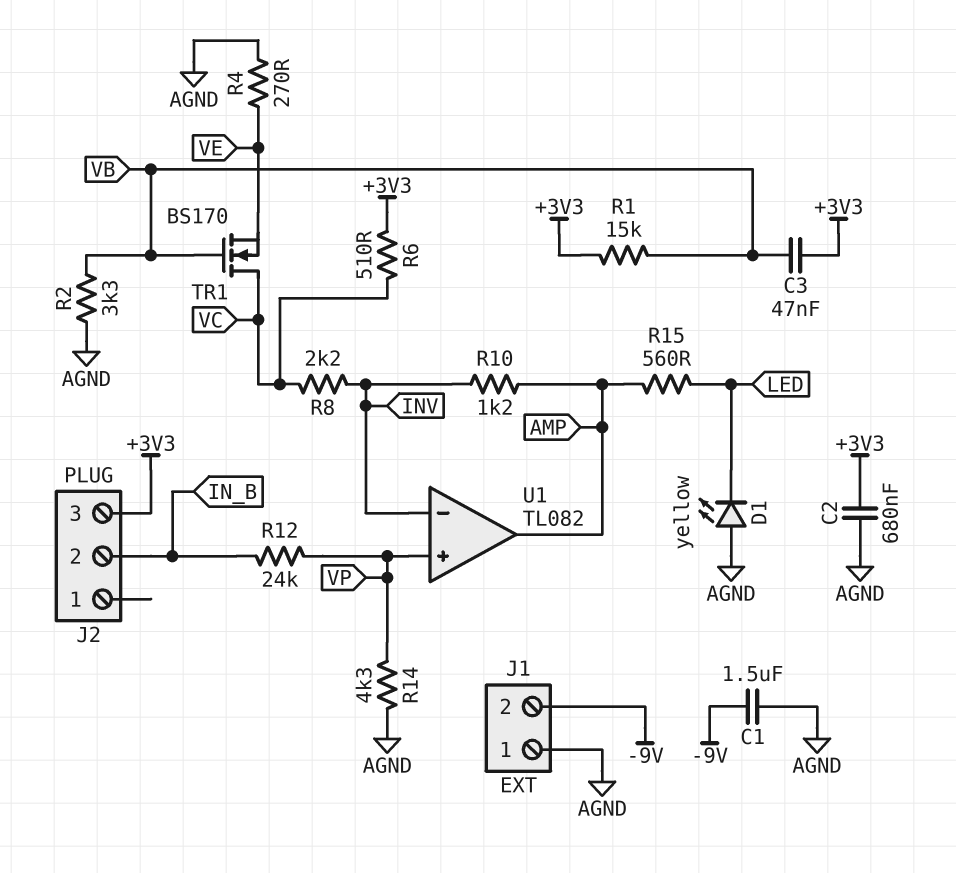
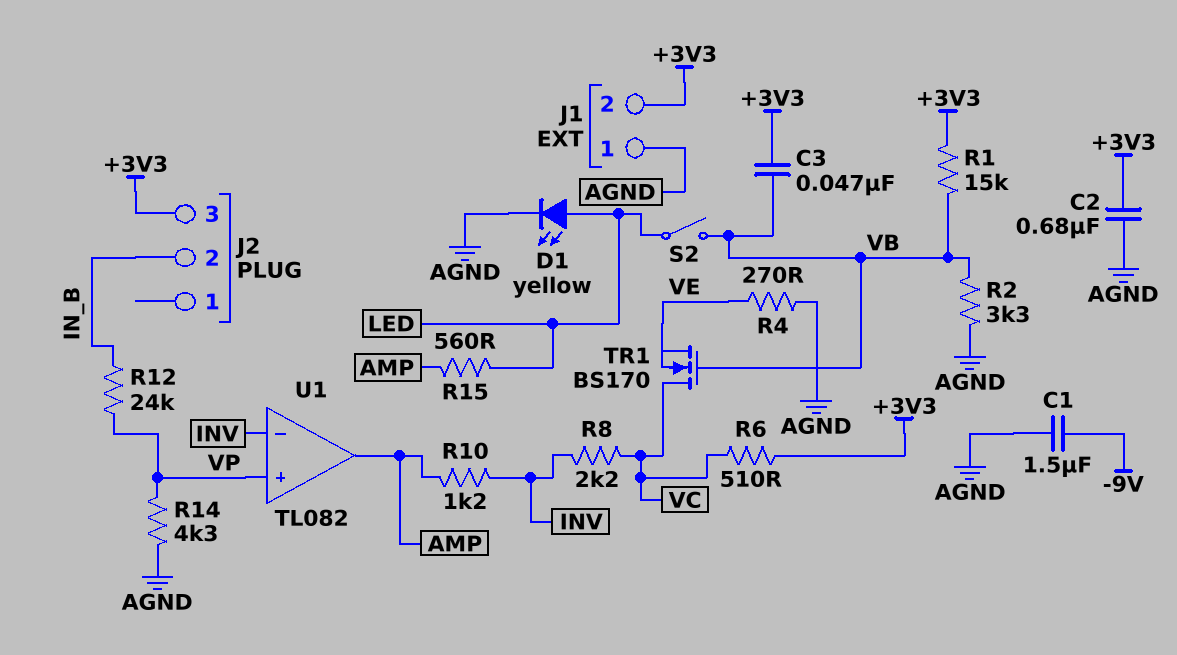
D1: LED yellow (A AGND, K LED) -> LED yellow (A LED, K AGND)
J1 pin 2: -9V -> +3V3
S2: none -> switch (LED, VB)

